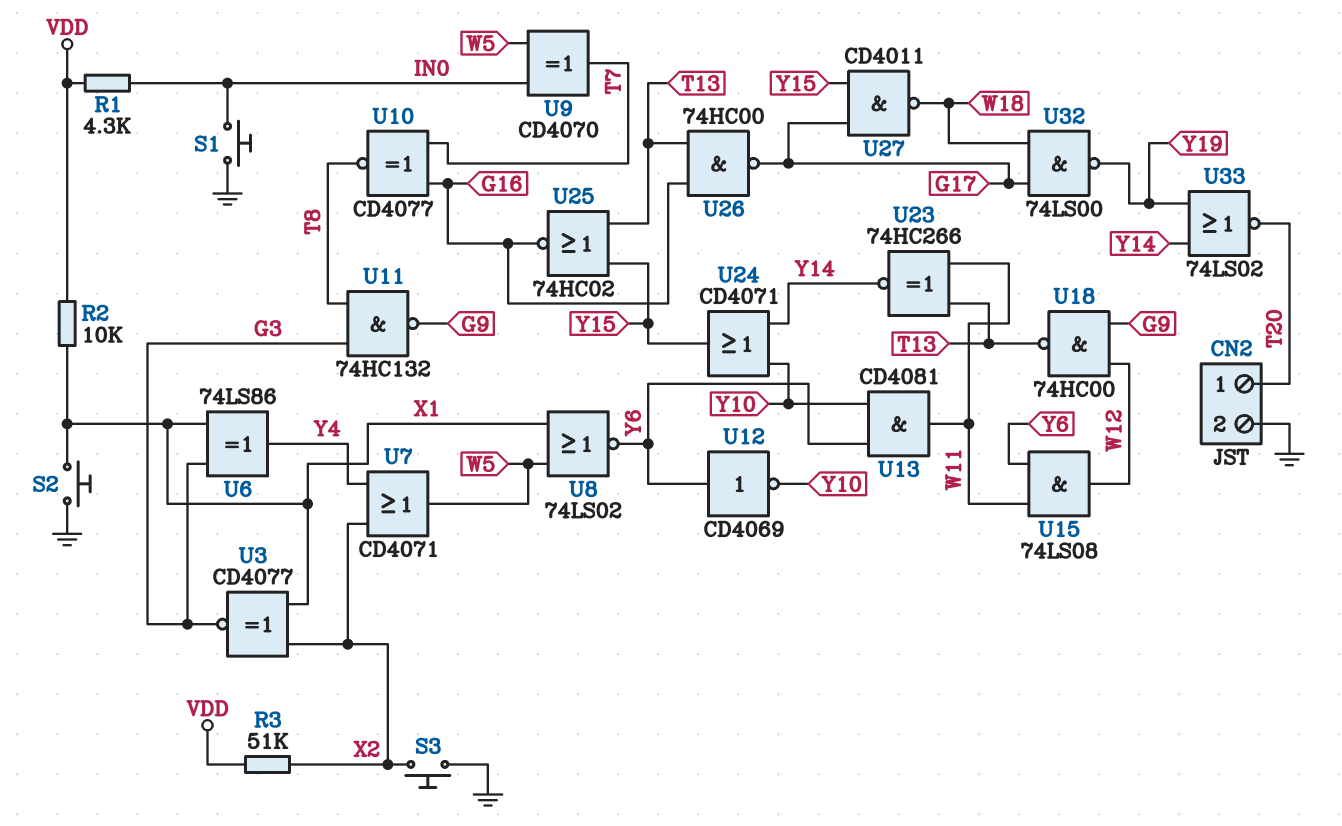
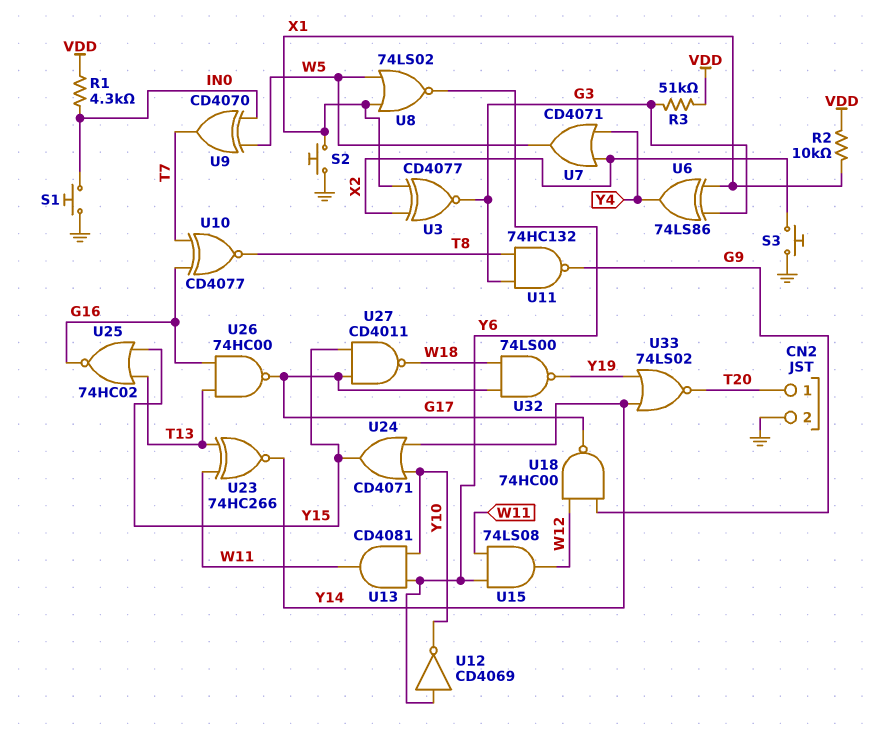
R3: 51k (VDD, X2) -> 51k (G3, VDD)
U18: NAND 74HC00 (in G9, in W12, out T13) -> NAND 74HC00 (in G9, in W12, out G17)

